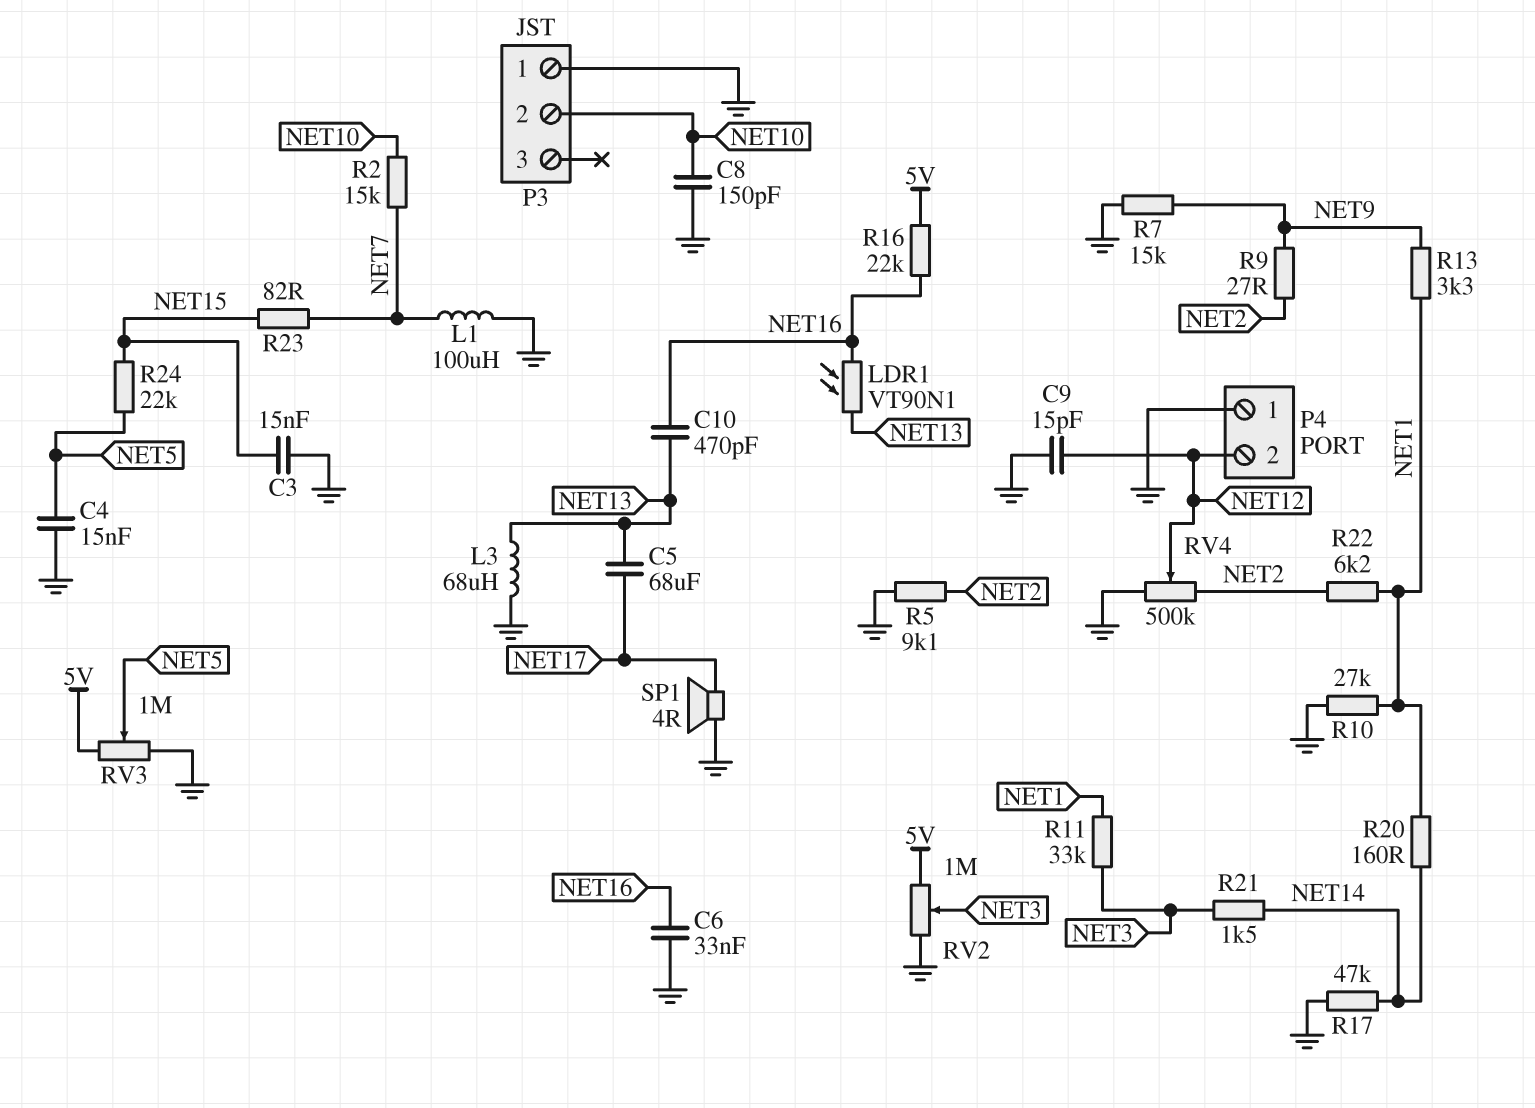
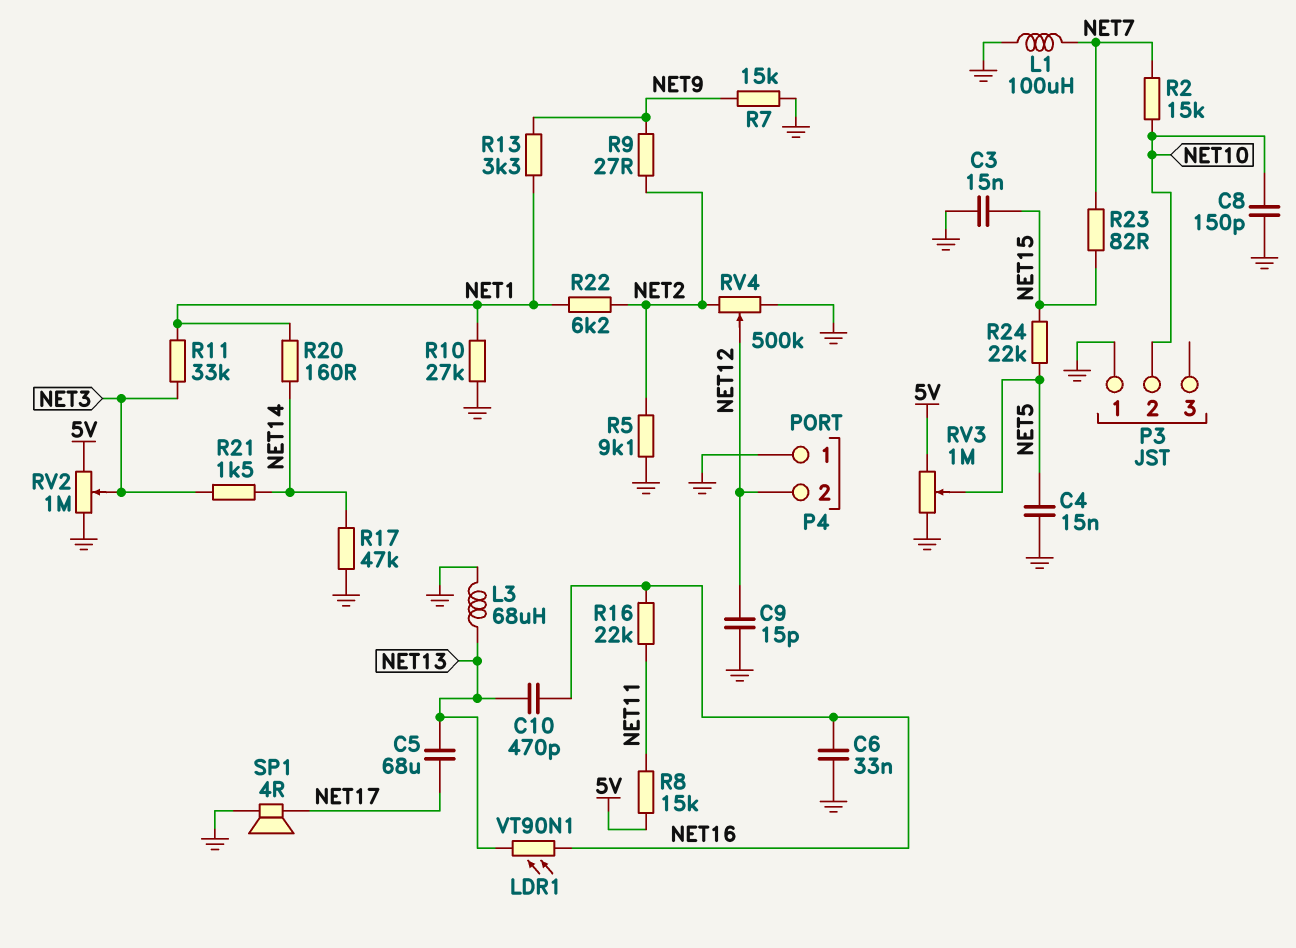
R8: none -> 15k (5V, NET11)
R16: 22k (5V, NET16) -> 22k (NET11, NET16)

